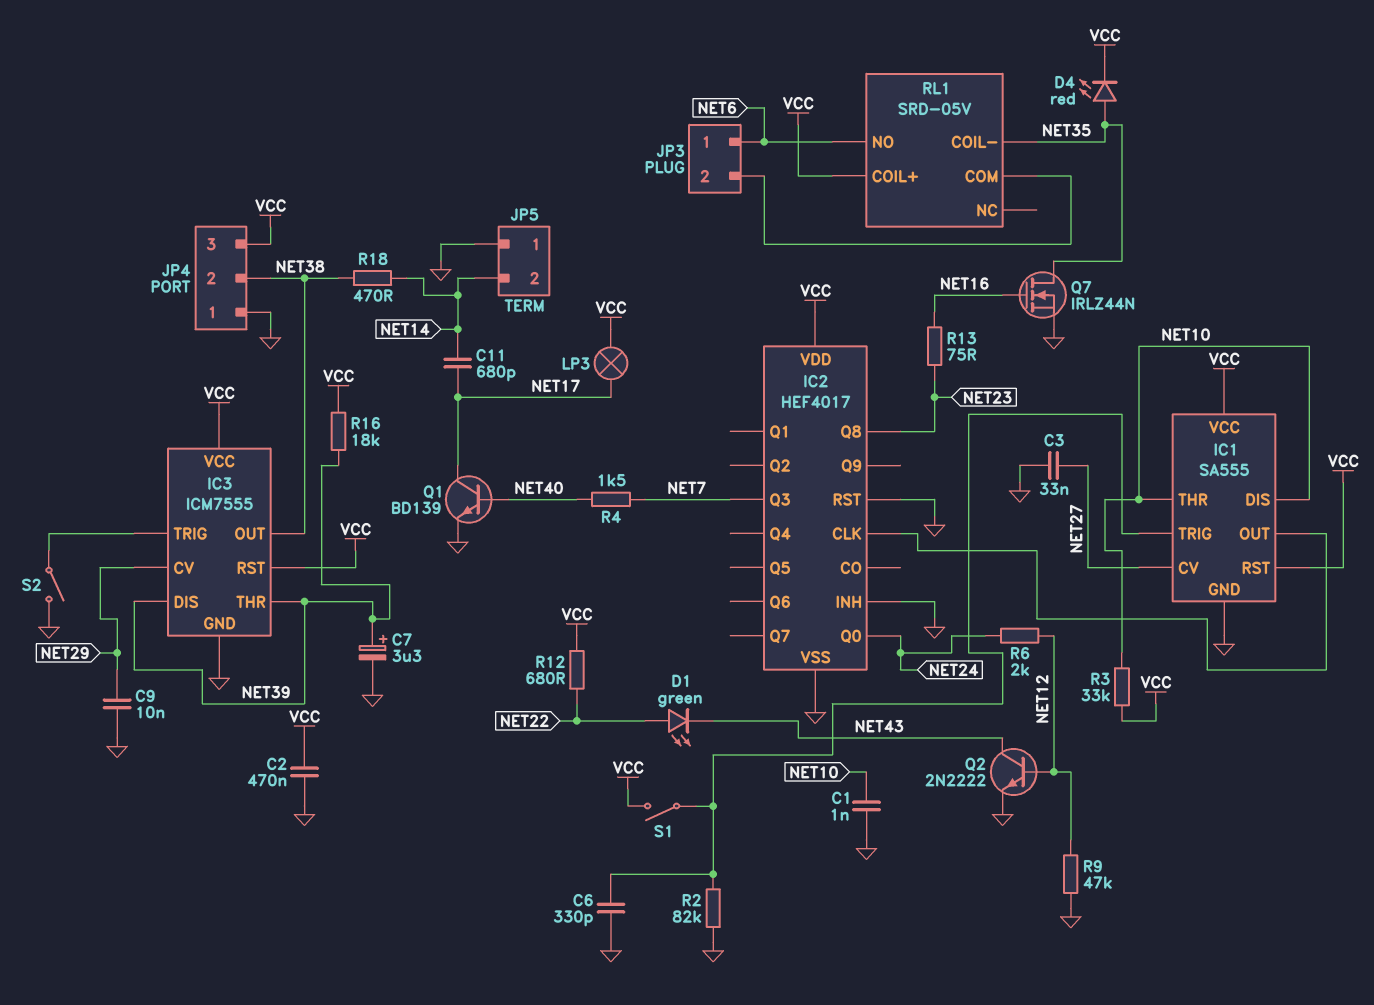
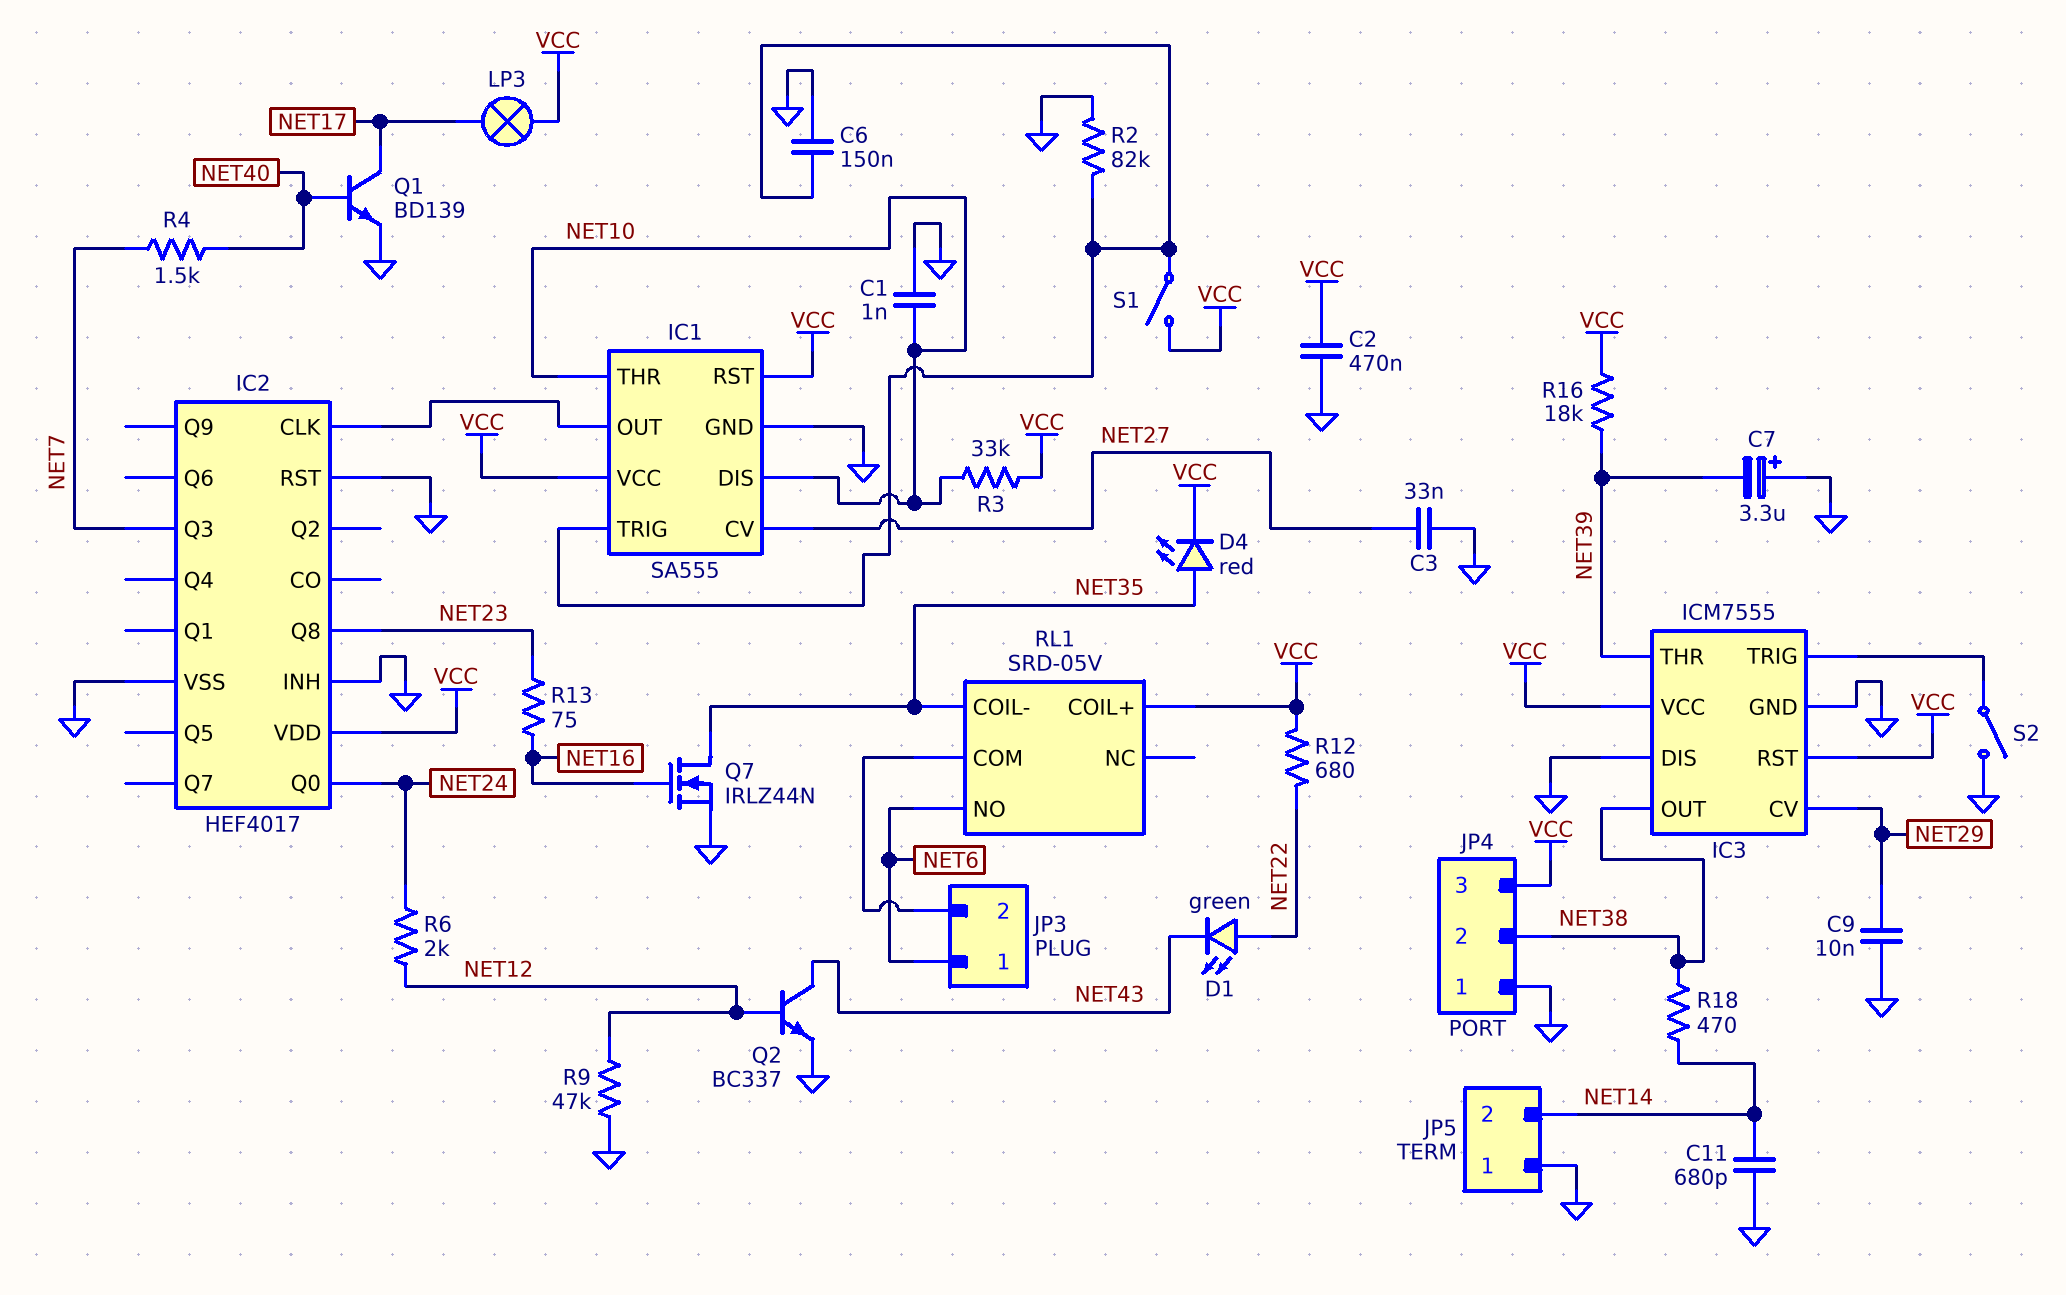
C6: 330pF (GND, IC1/TRIG) -> 150nF (GND, IC1/TRIG)
C7: 3.3uF (plus NET39, minus GND) -> 3.3uF (plus GND, minus NET39)
C11: 680pF (NET14, NET17) -> 680pF (GND, NET14)
IC3 pin DIS: NET39 -> GND
Q2: NPN 2N2222 (B NET12, C NET43, E GND) -> NPN BC337 (B NET12, C NET43, E GND)

